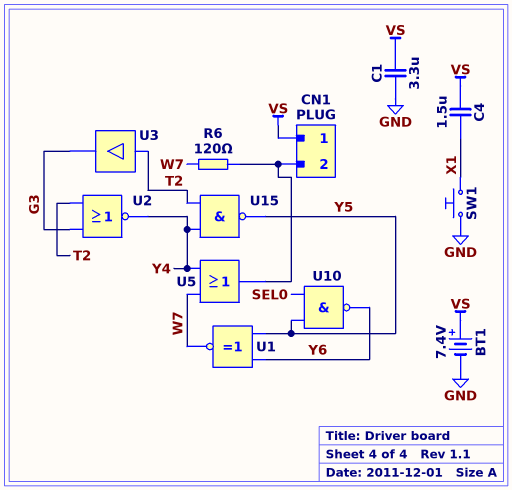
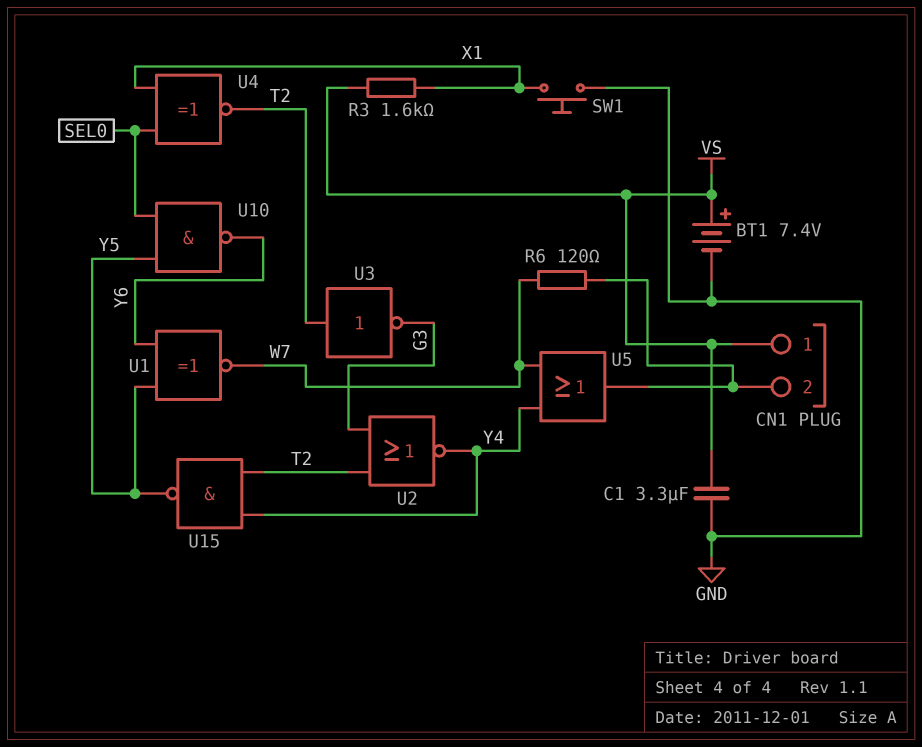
C4: 1.5uF (VS, X1) -> none
R3: none -> 1.6k (VS, X1)
U3: buffer (in T2, out G3) -> NOT (in T2, out G3)
U4: none -> XNOR (in SEL0, in X1, out T2)

